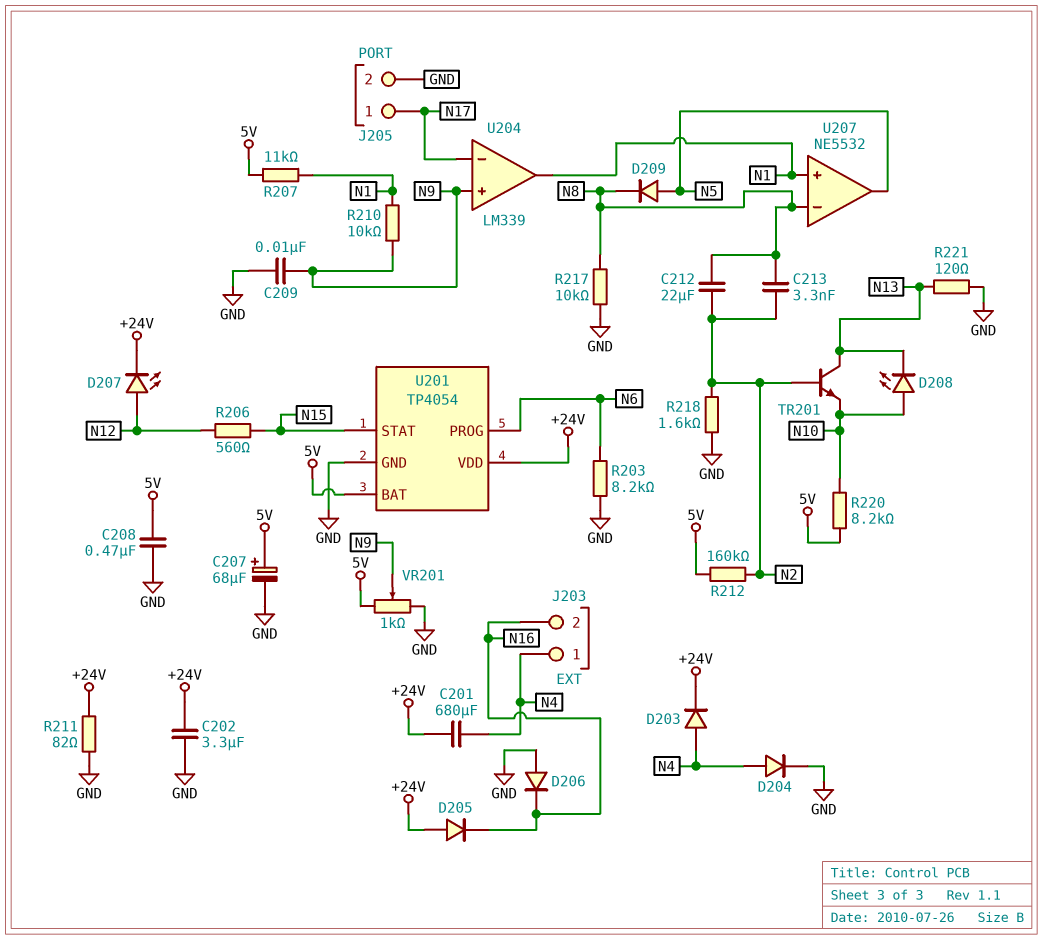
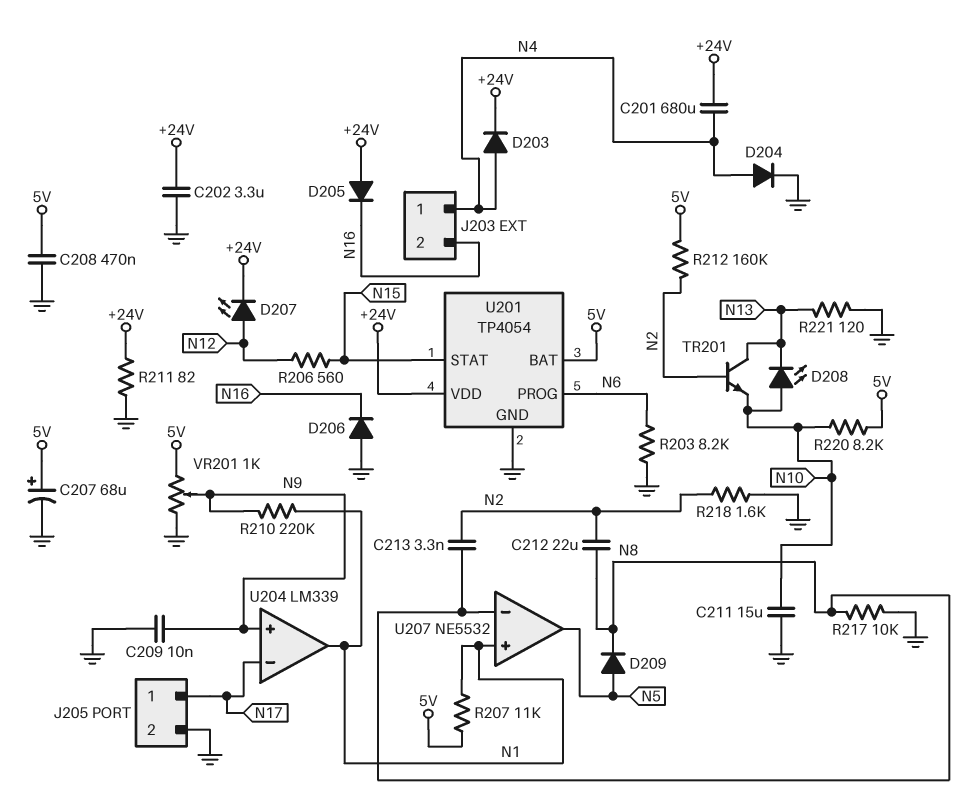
C211: none -> 15uF (GND, N10)
R210: 10k (N1, N9) -> 220k (N1, N9)

